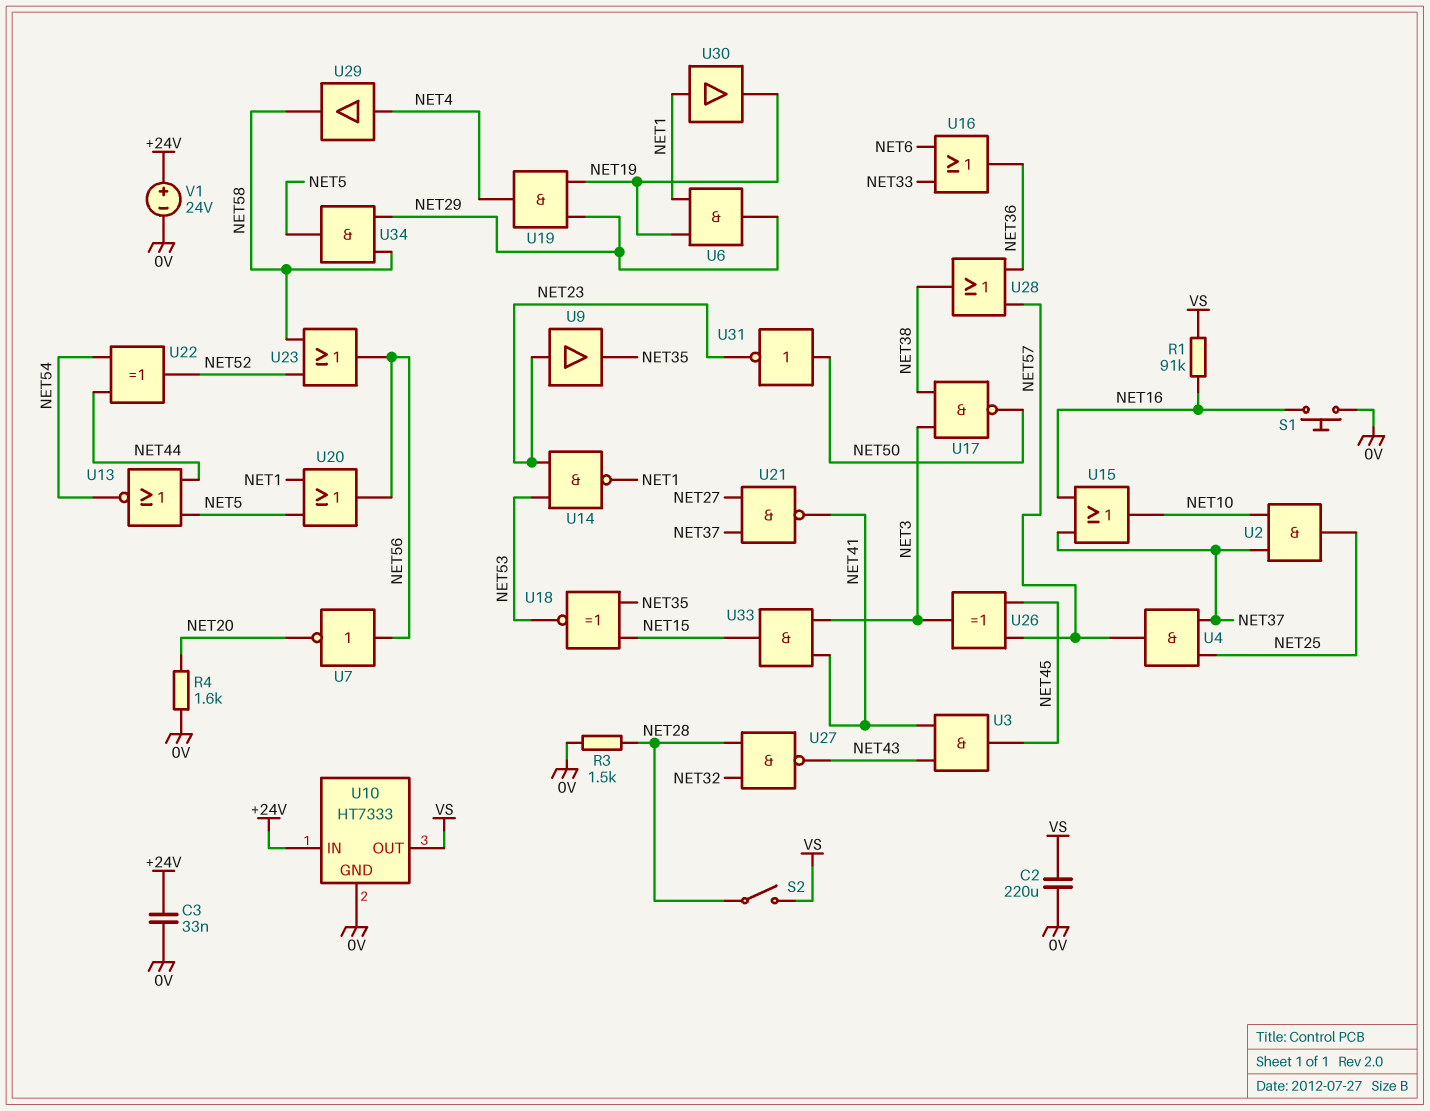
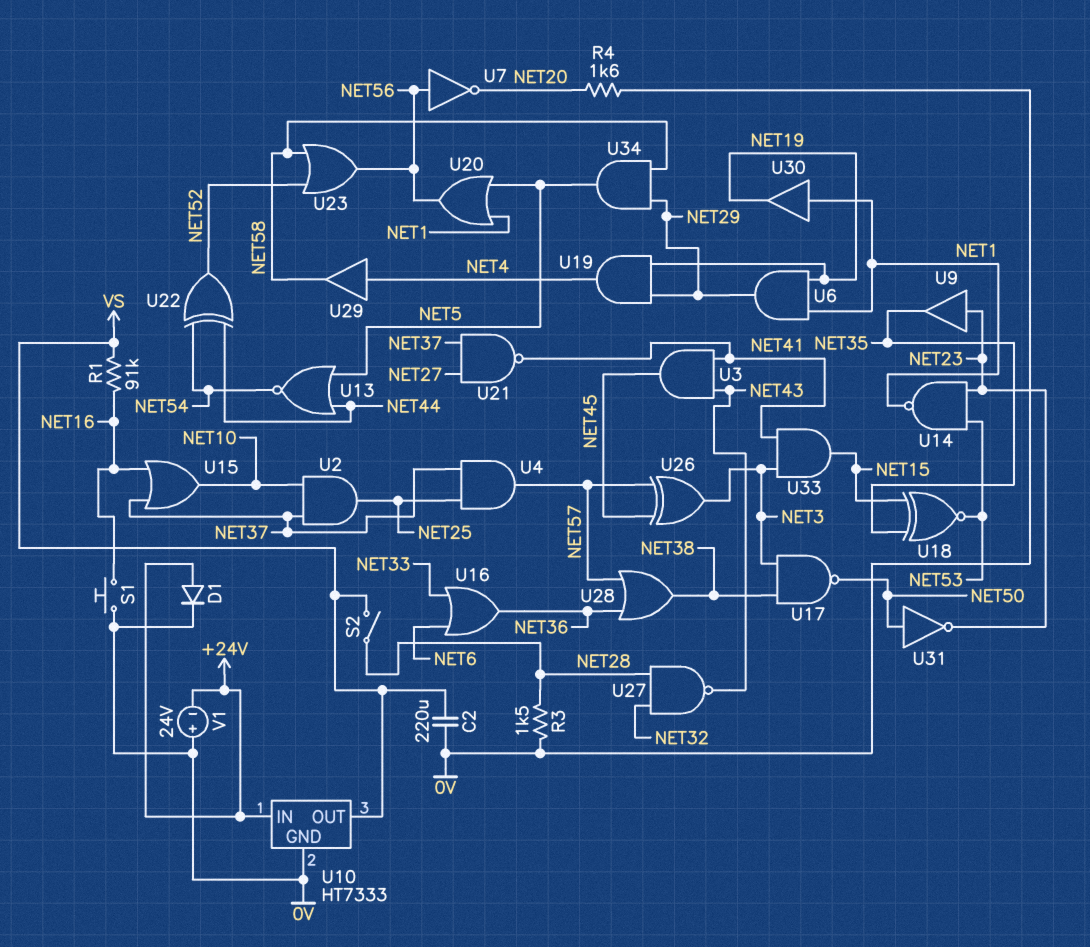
C3: 33nF (+24V, 0V) -> none
D1: none -> diode (A +24V, K 0V)
V1: 24V (plus +24V, minus 0V) -> 24V (plus 0V, minus +24V)

